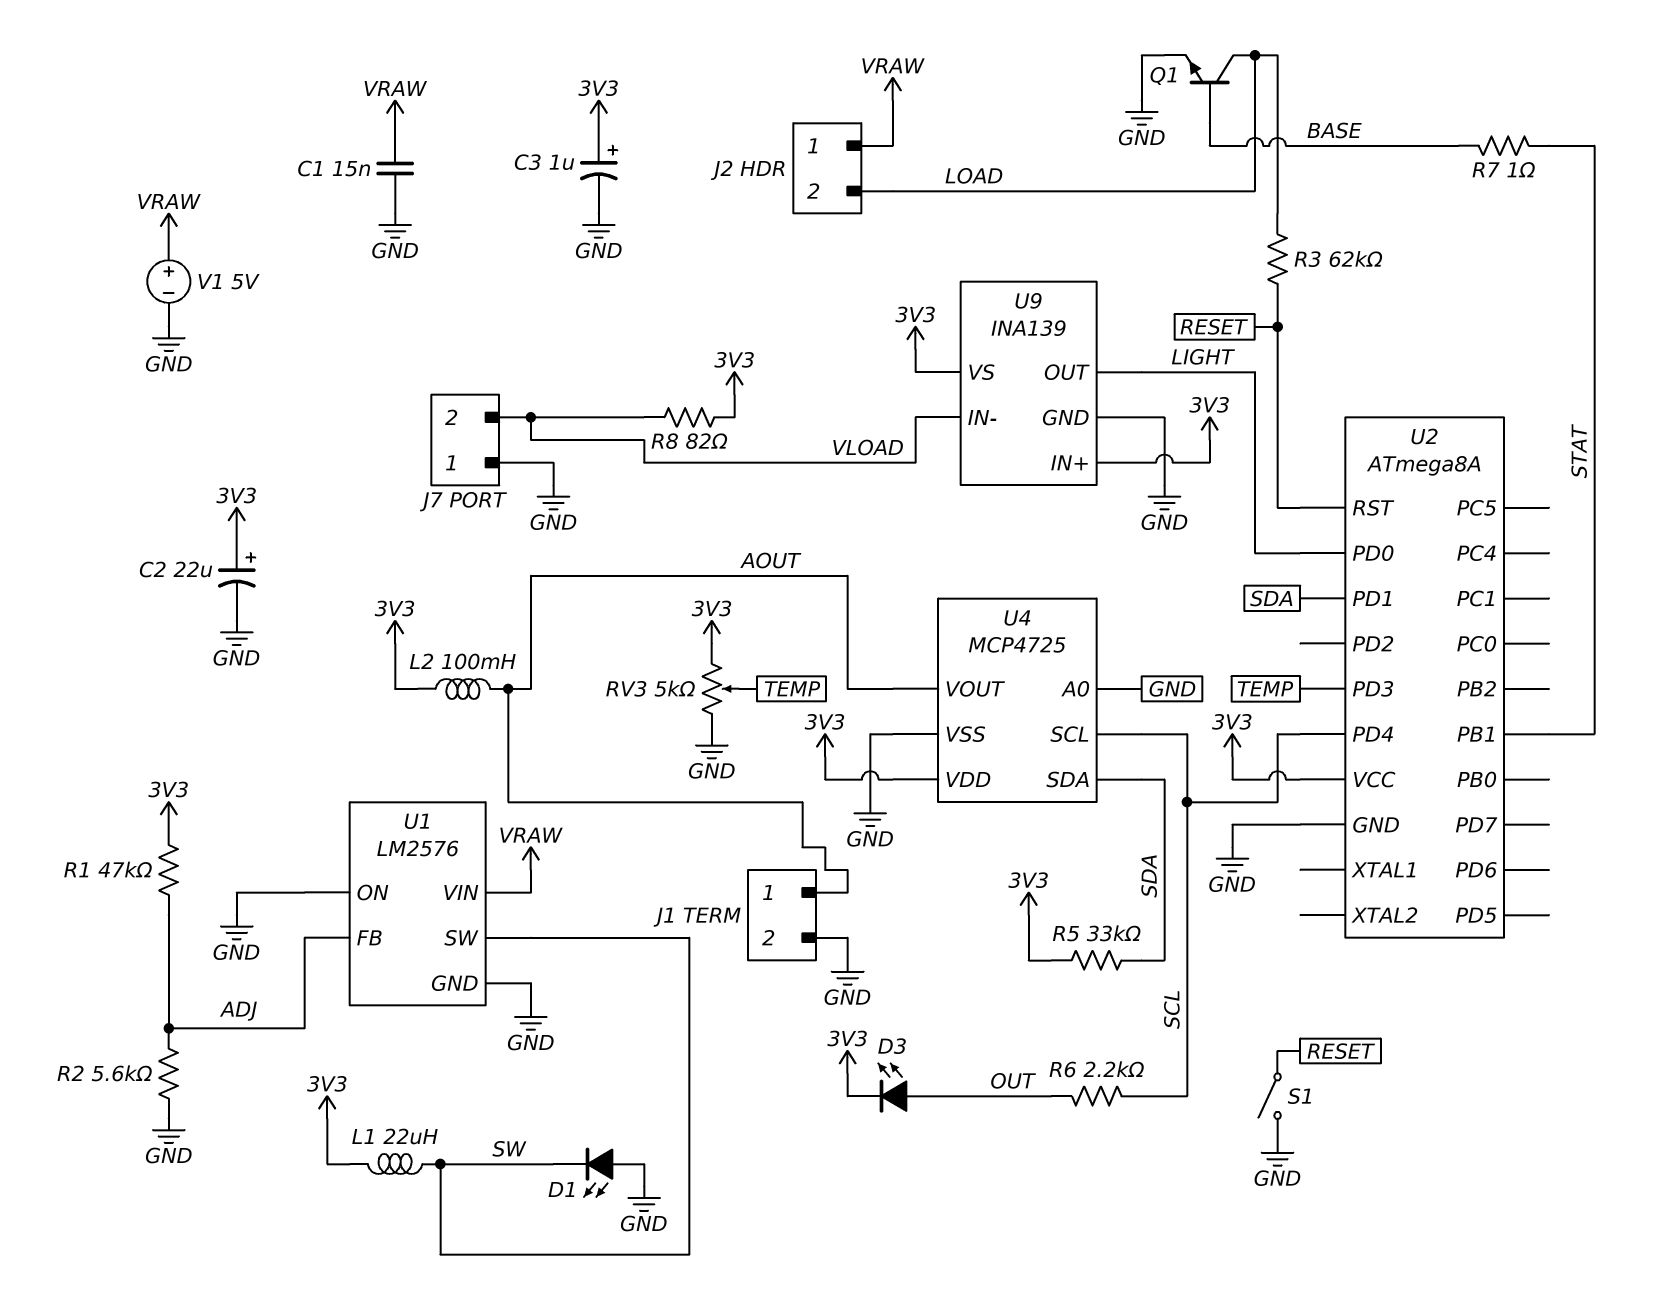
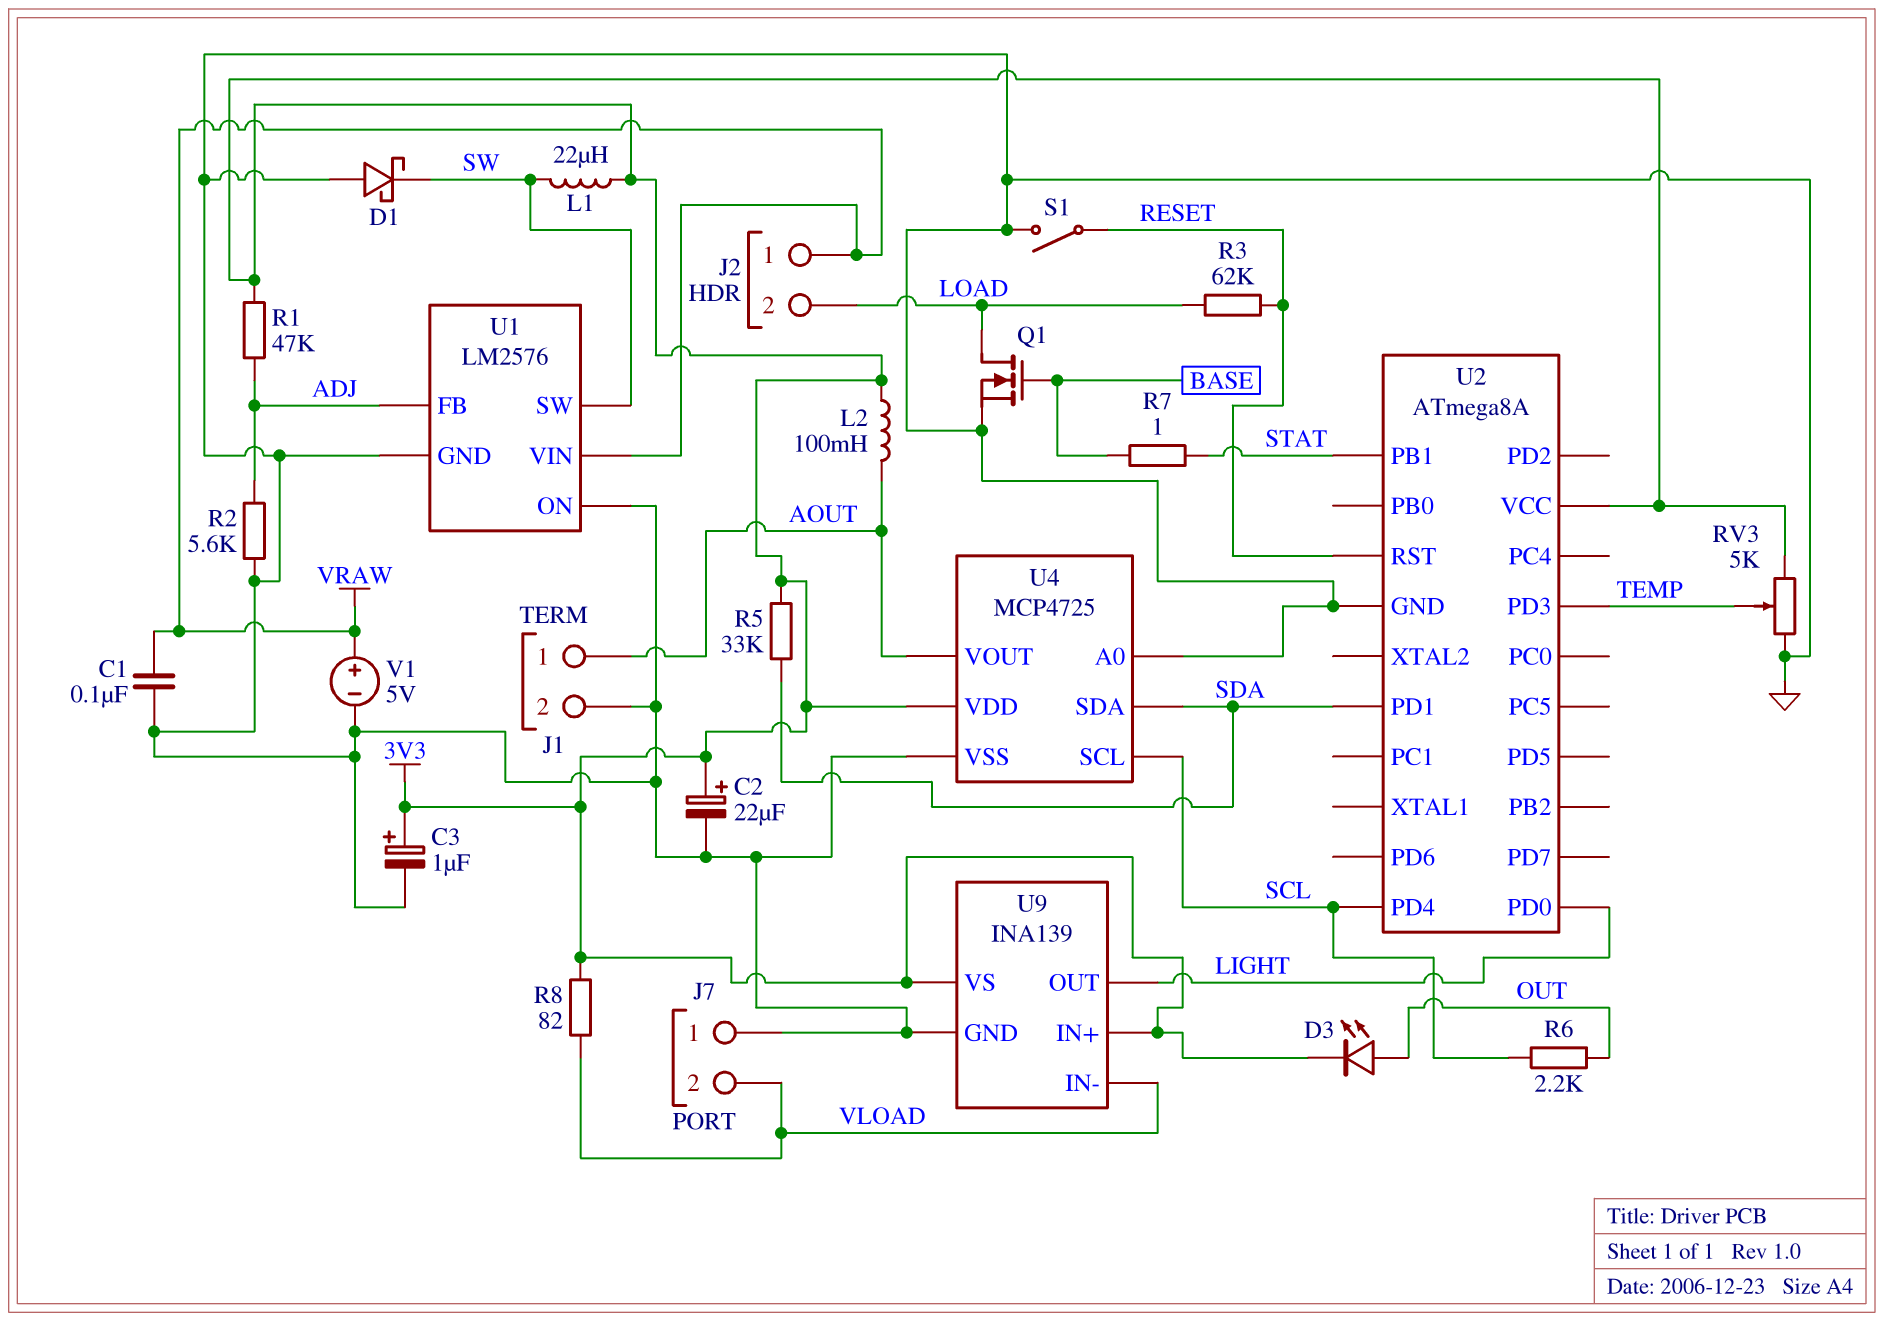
C1: 15nF (GND, VRAW) -> 100nF (GND, VRAW)
D1: LED (A GND, K SW) -> schottky (A GND, K SW)
Q1: NPN (B BASE, C LOAD, E GND) -> NMOS (G BASE, D LOAD, S GND)

